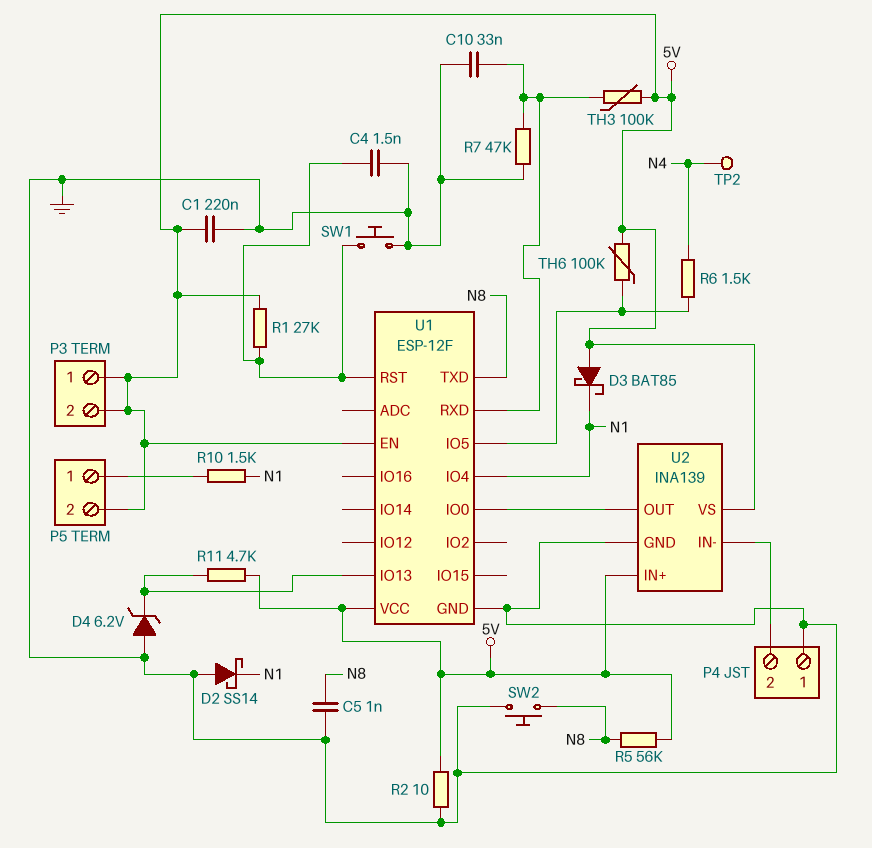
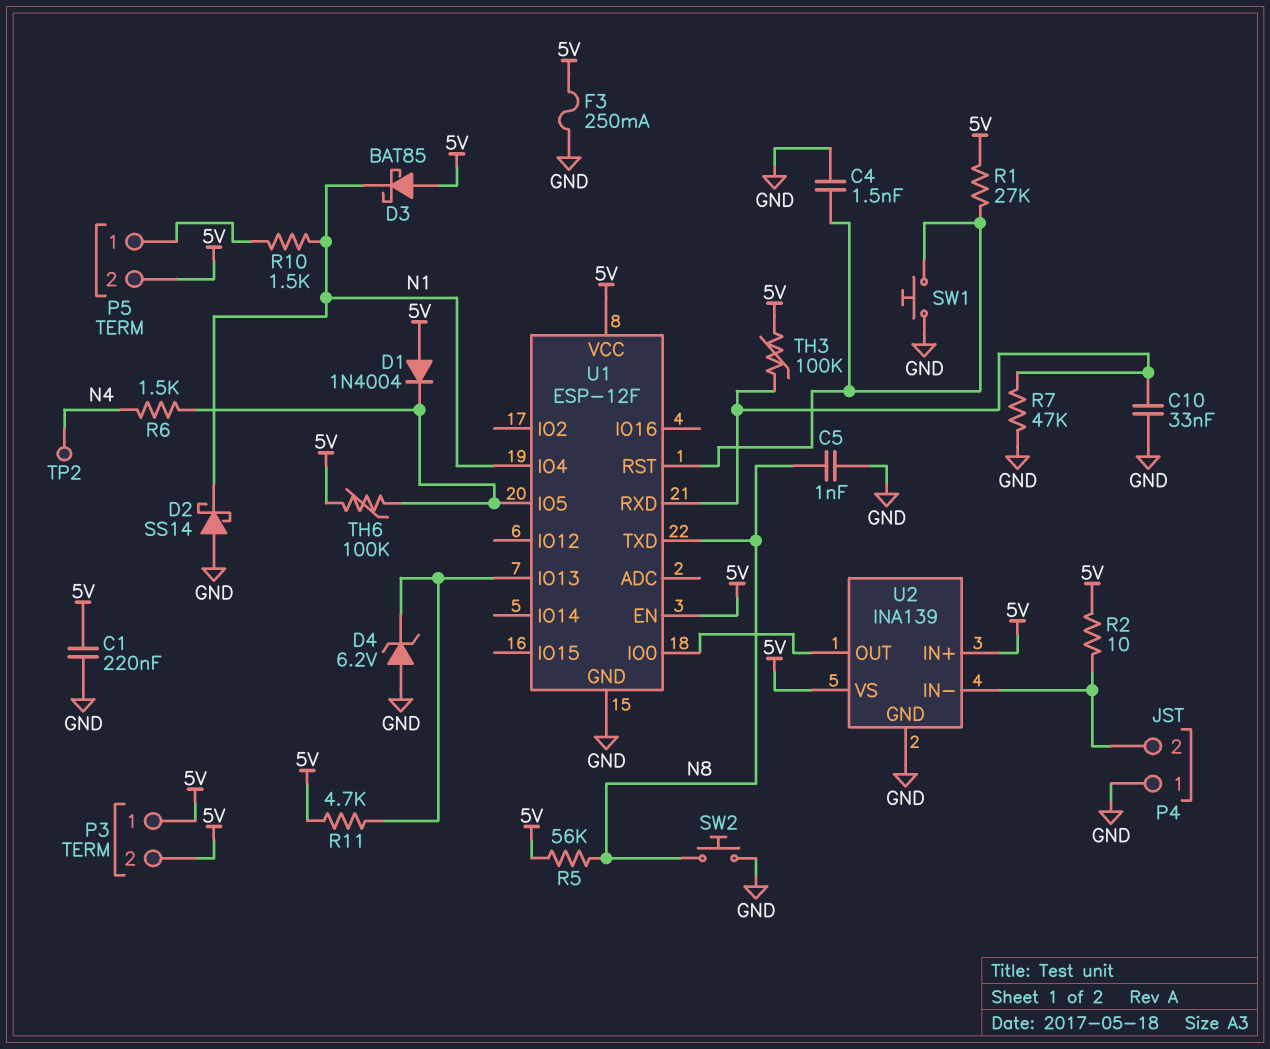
D1: none -> diode 1N4004 (A 5V, K U1/IO5)
F3: none -> 250mA (5V, GND)
R2: 10 (5V, GND) -> 10 (5V, P4/2)

